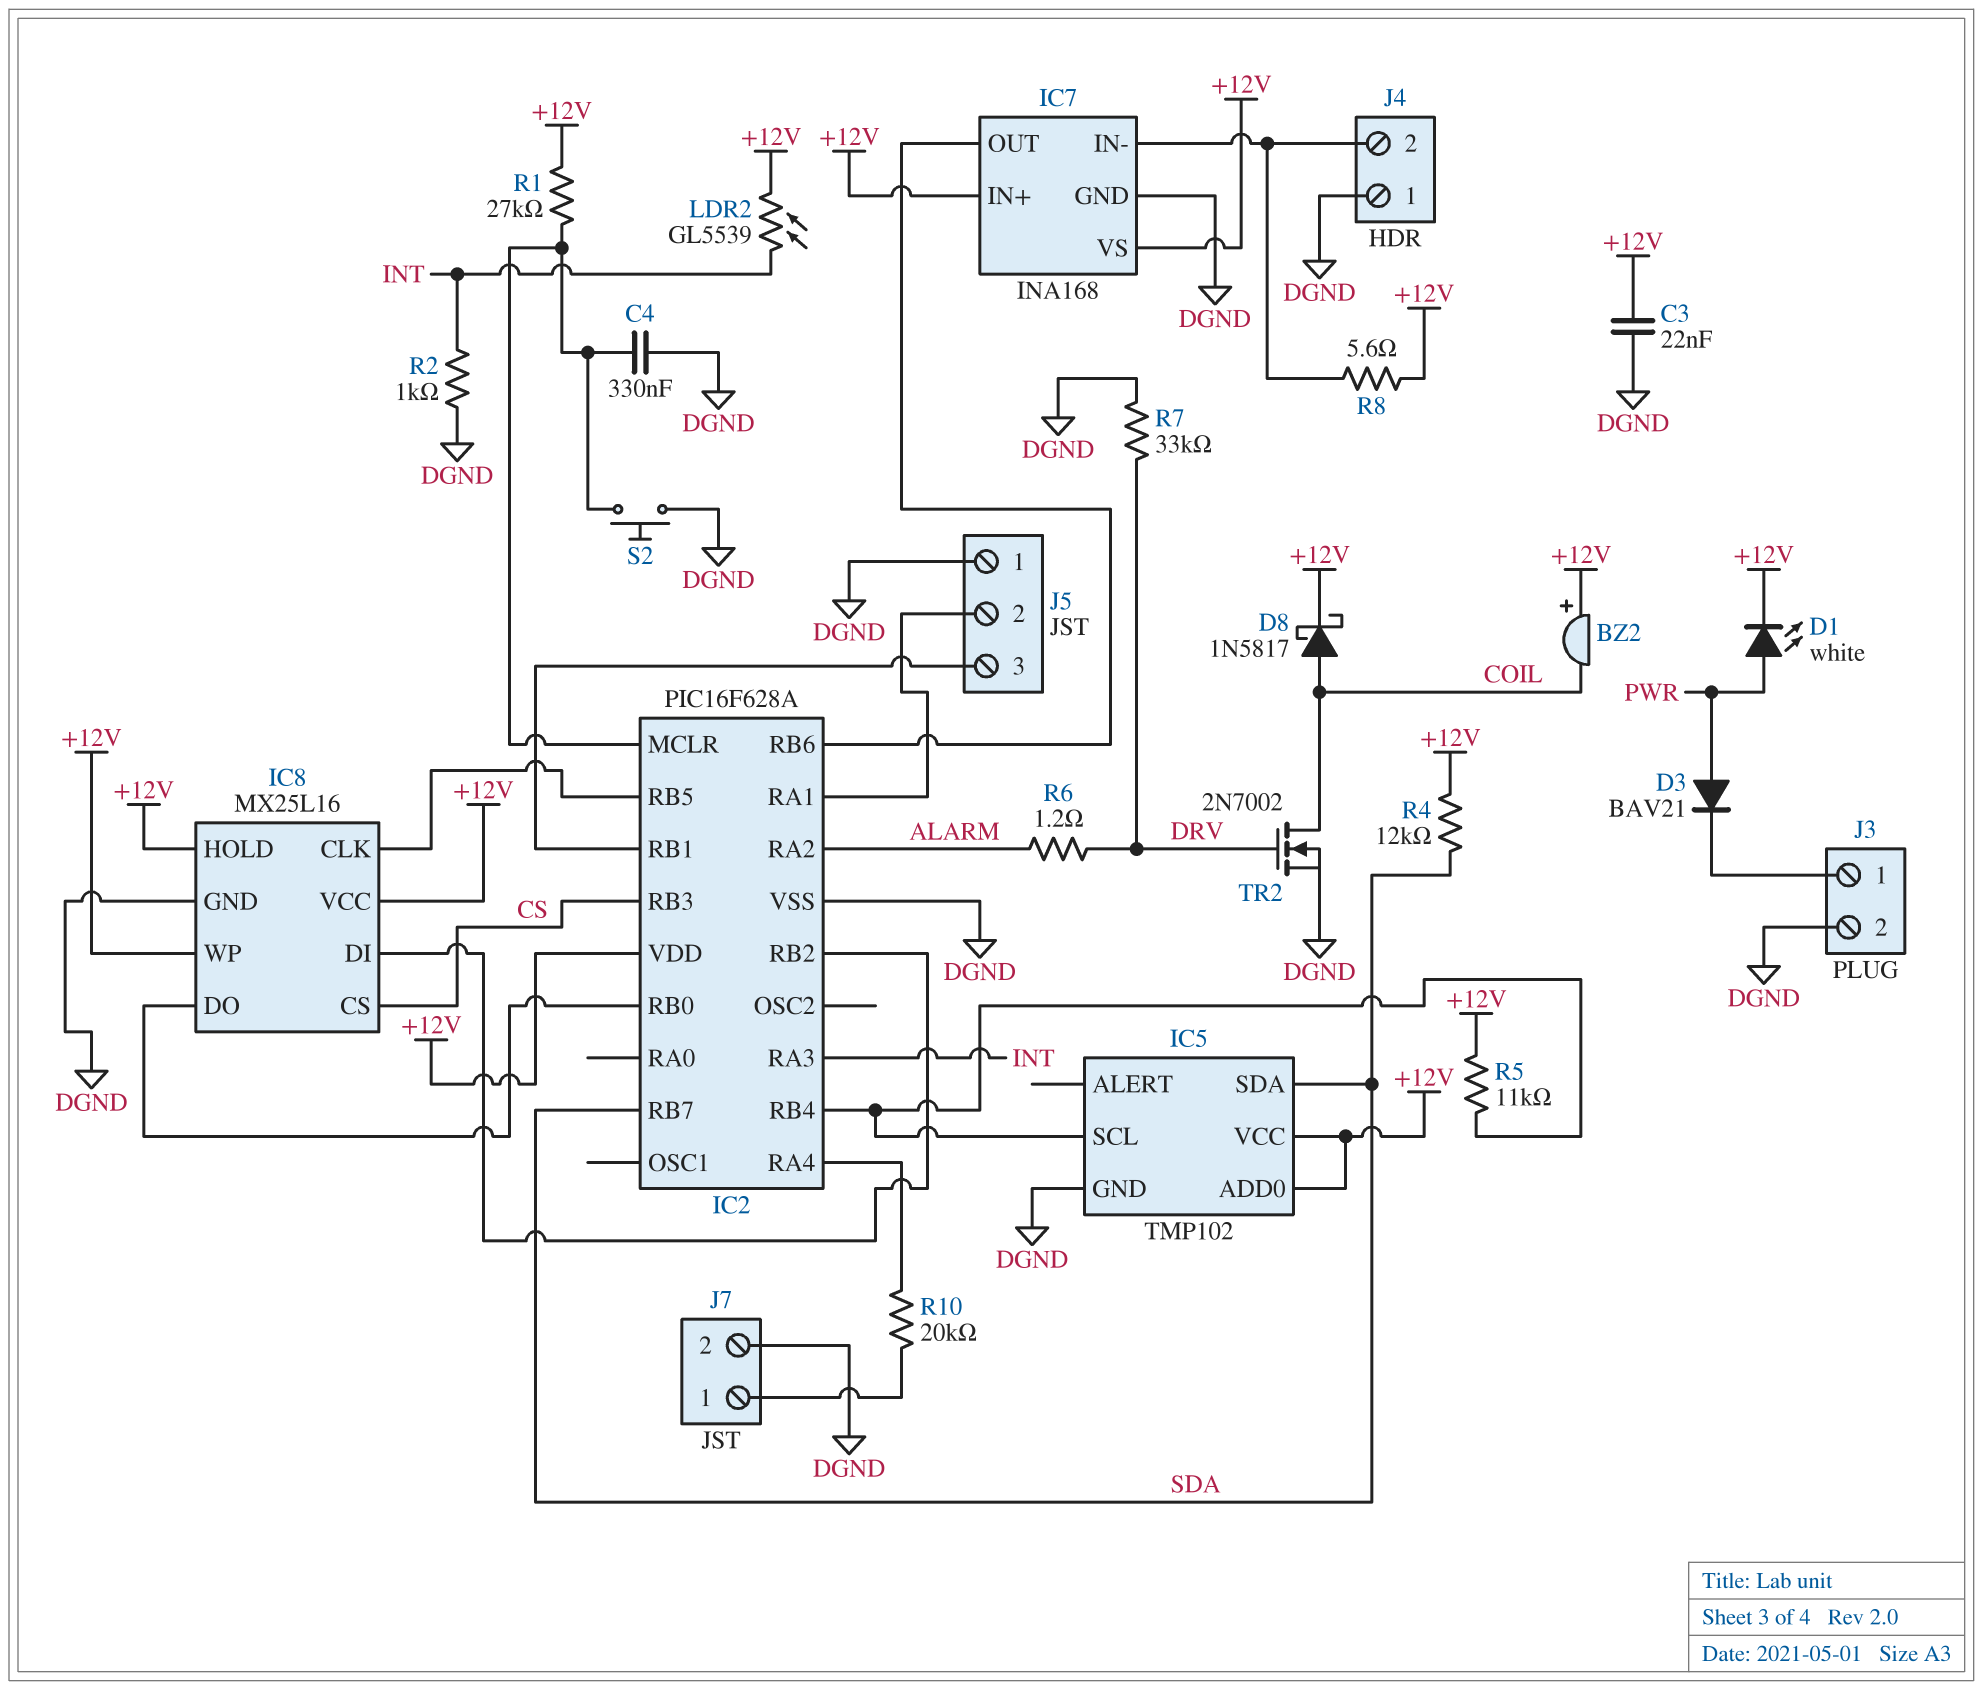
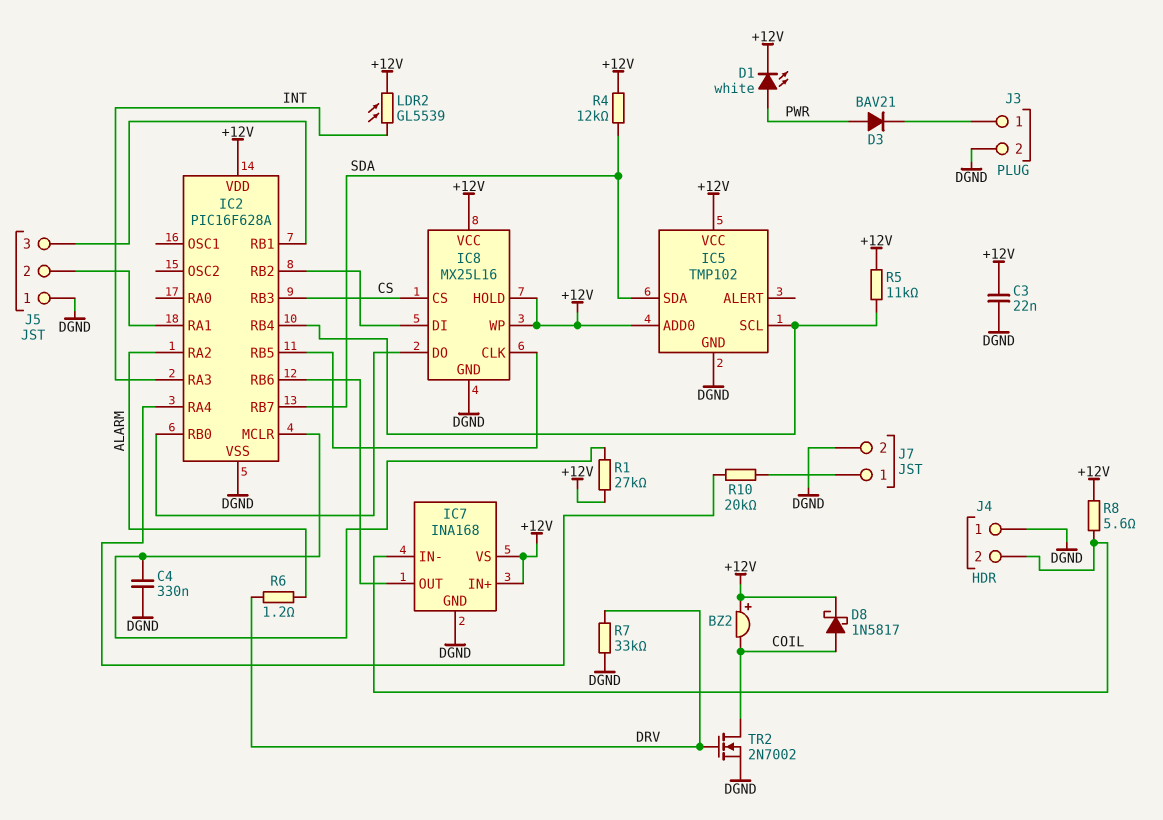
R2: 1k (DGND, INT) -> none
S2: button (DGND, IC2/MCLR) -> none

